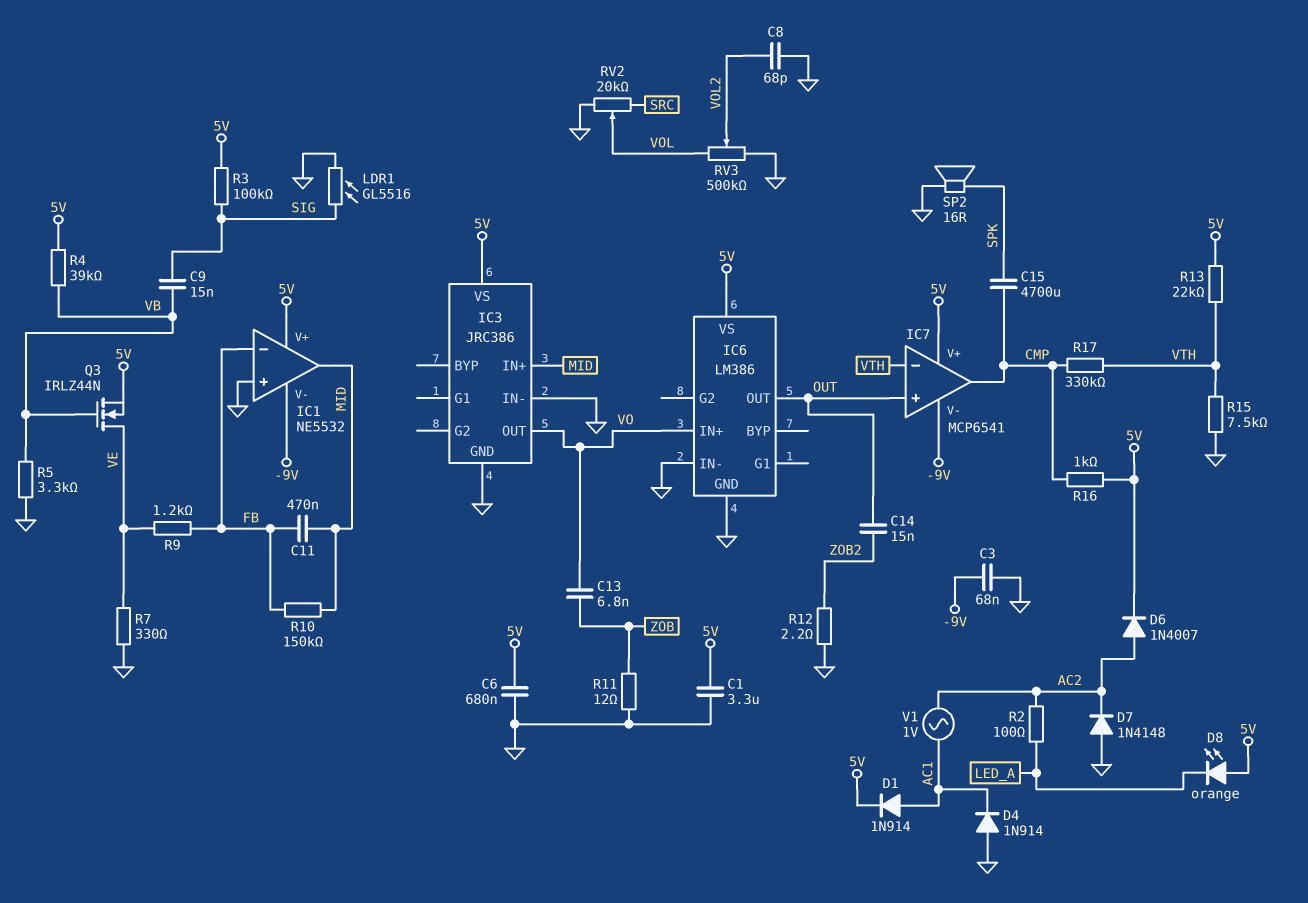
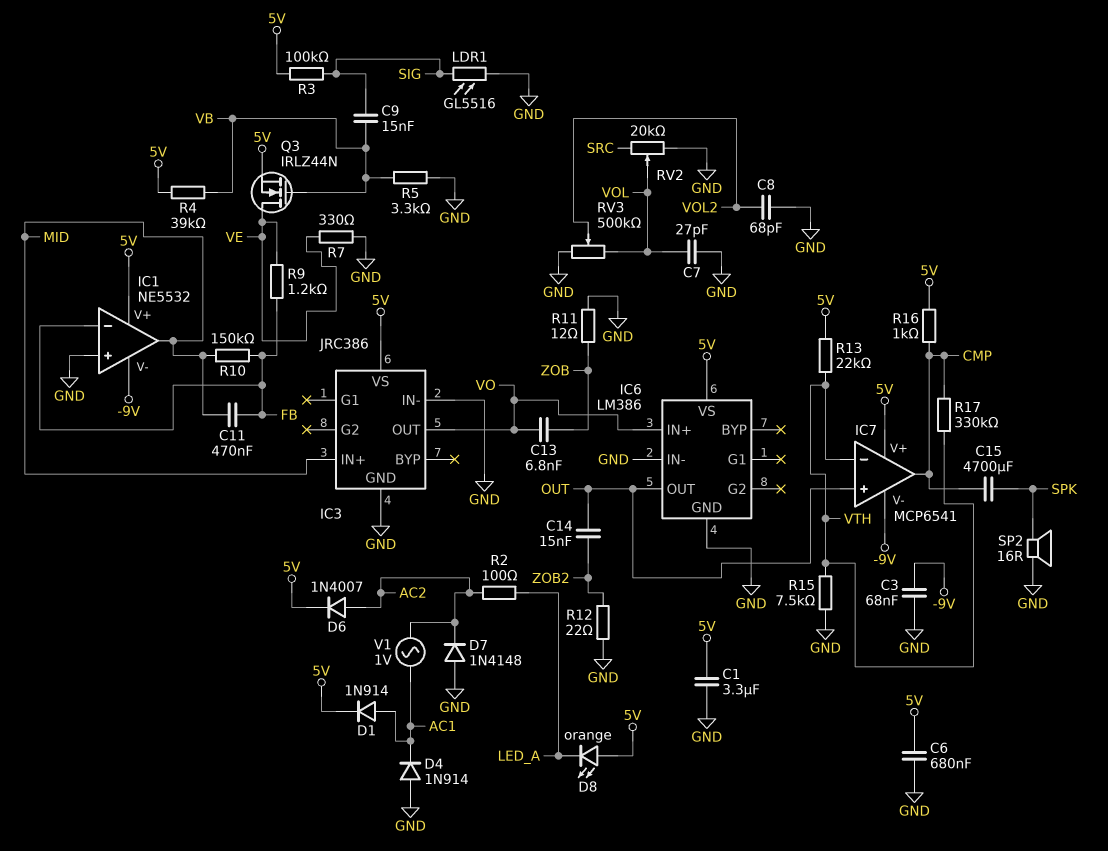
C7: none -> 27pF (GND, VOL)
R12: 2.2 (GND, ZOB2) -> 22 (GND, ZOB2)

